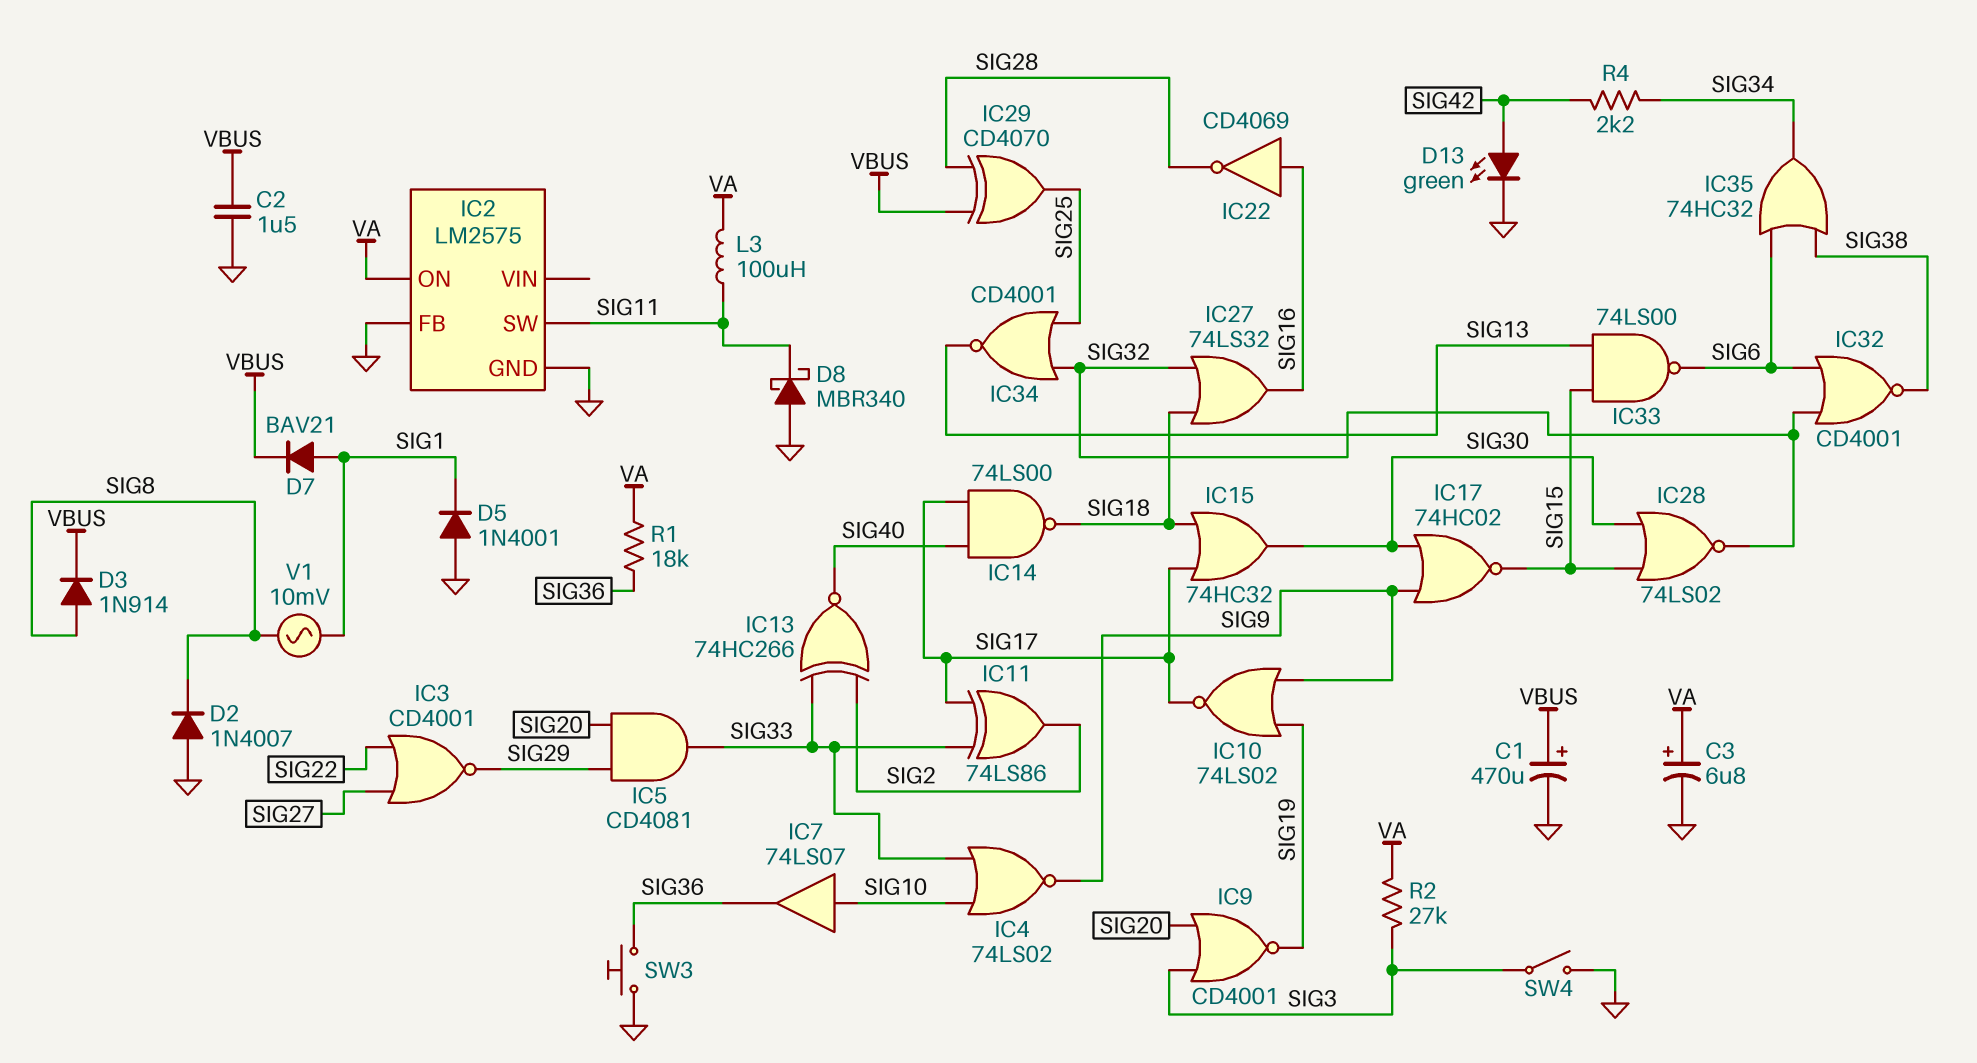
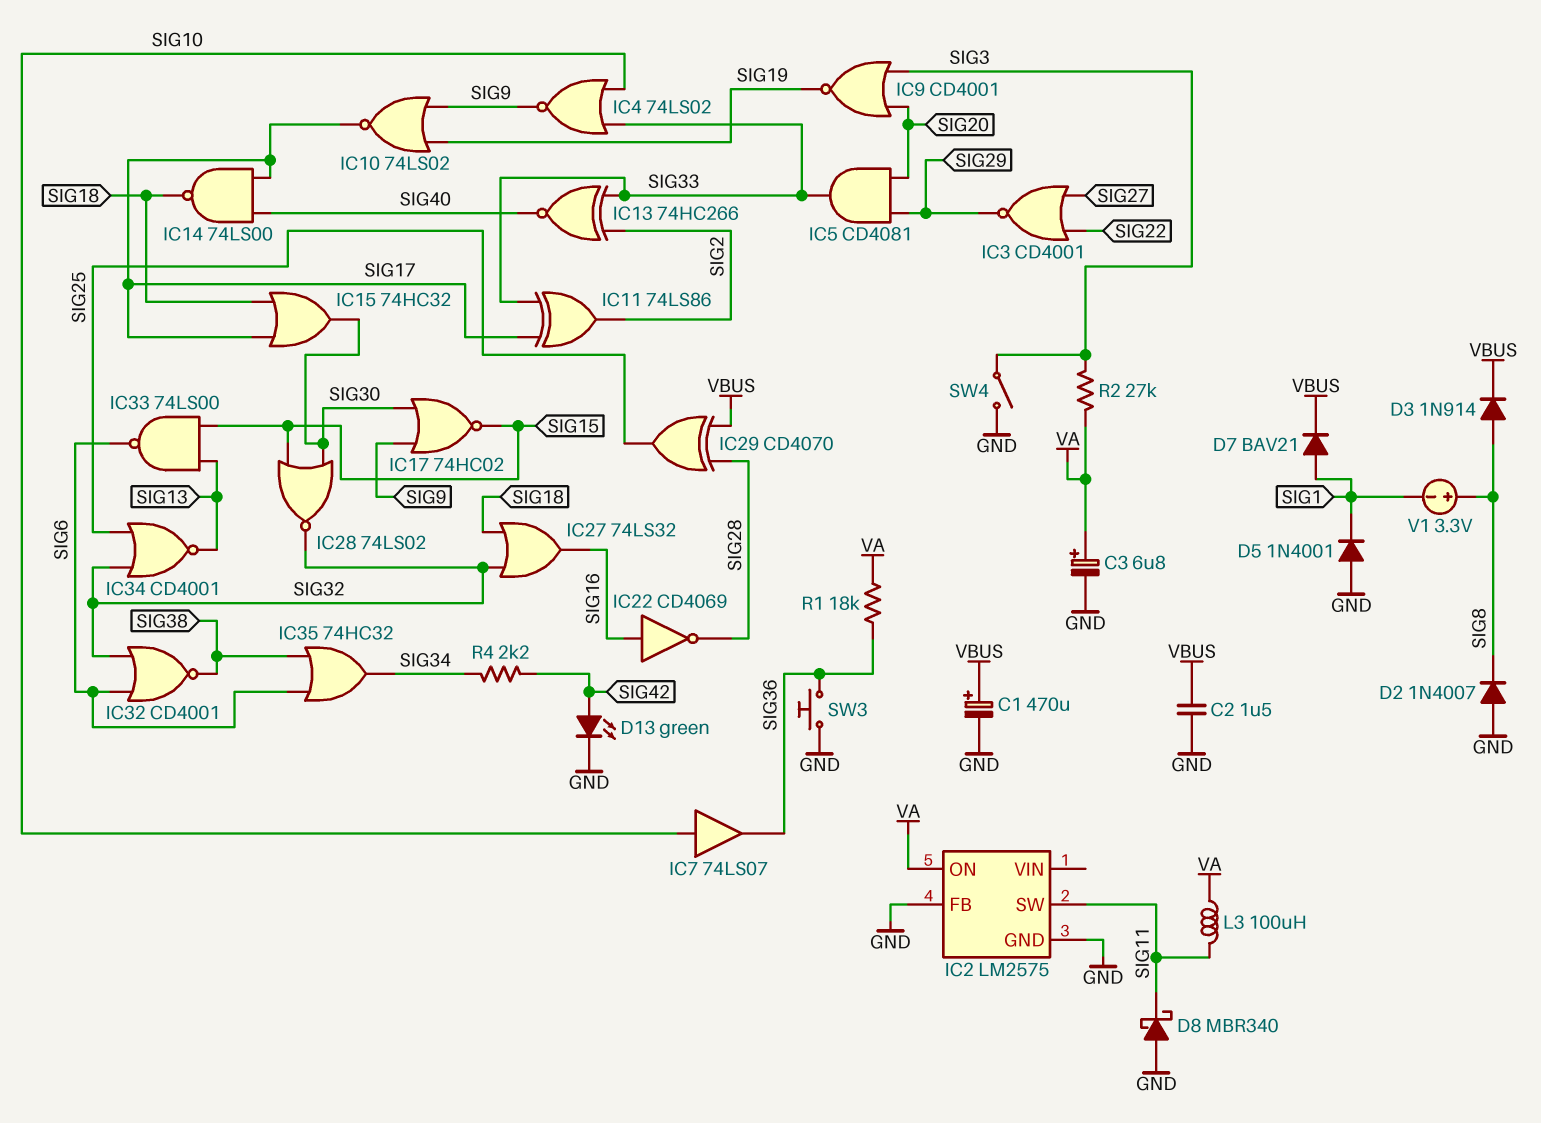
V1: AC 10mV (SIG1, SIG8) -> 3.3V (plus SIG8, minus SIG1)

